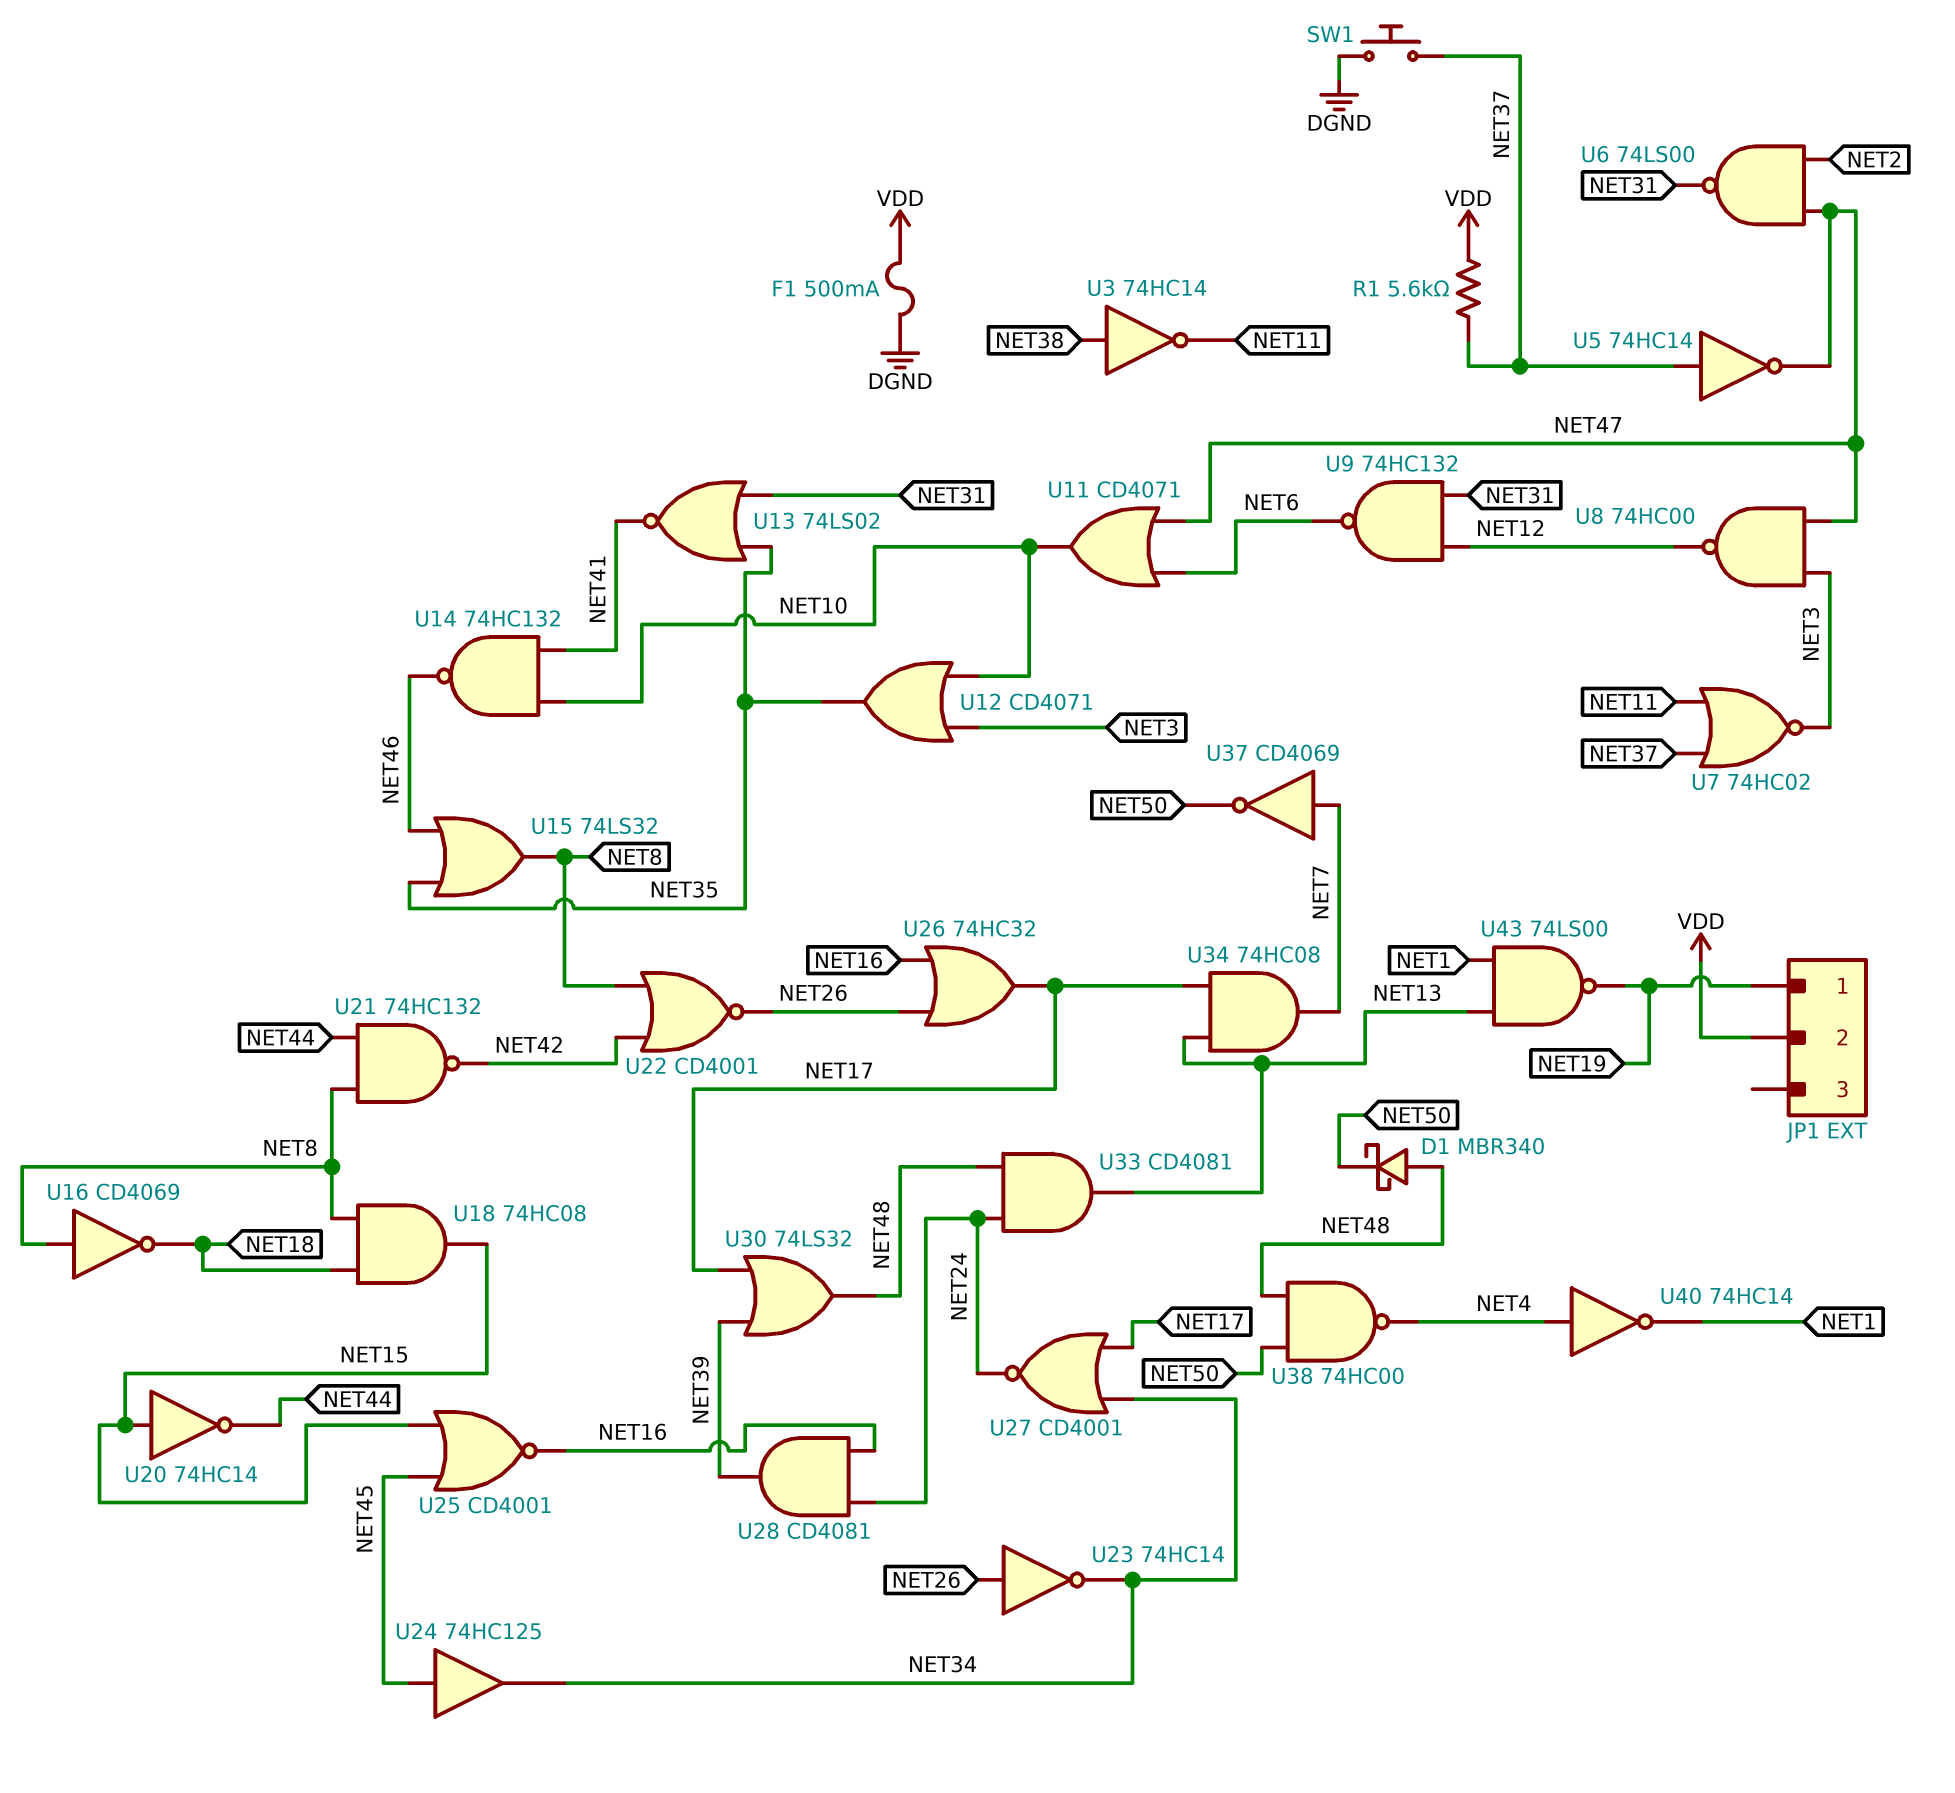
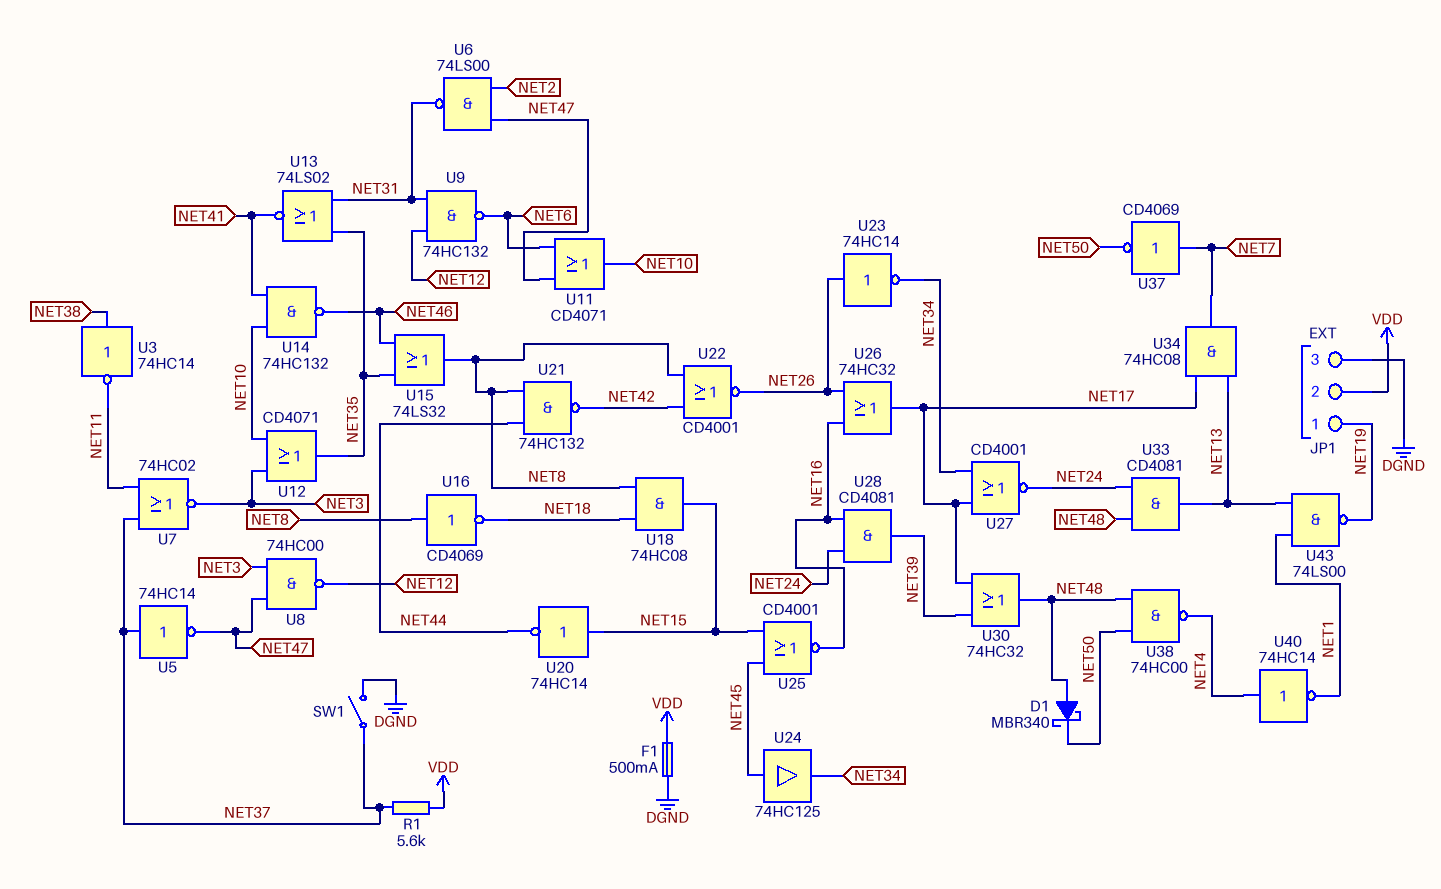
JP1 pin 3: none -> DGND
SW1: button (DGND, NET37) -> switch (DGND, NET37)
U30: OR 74LS32 (in NET17, in NET39, out NET48) -> OR 74HC32 (in NET17, in NET39, out NET48)

